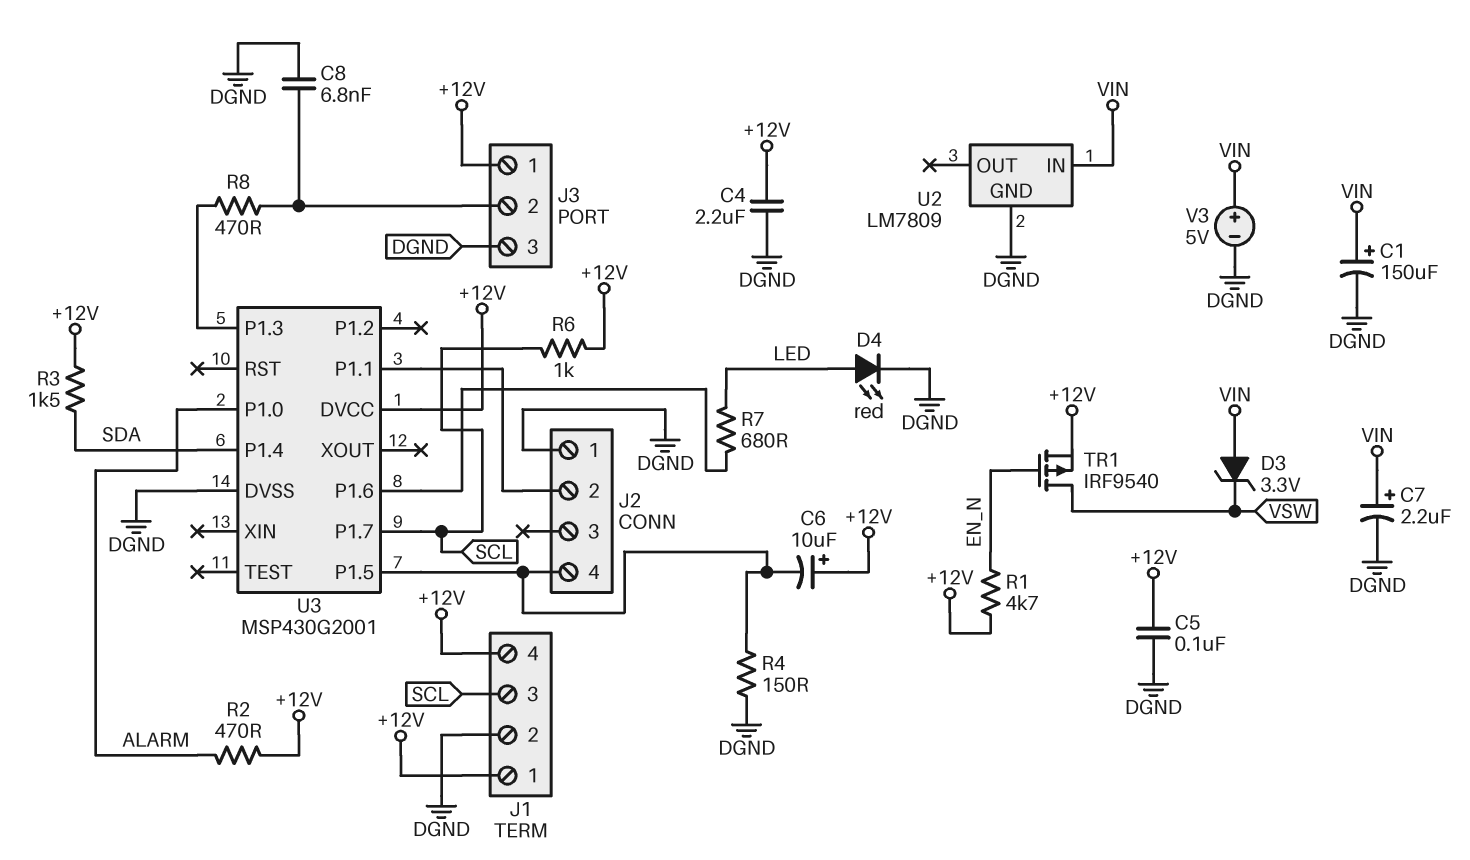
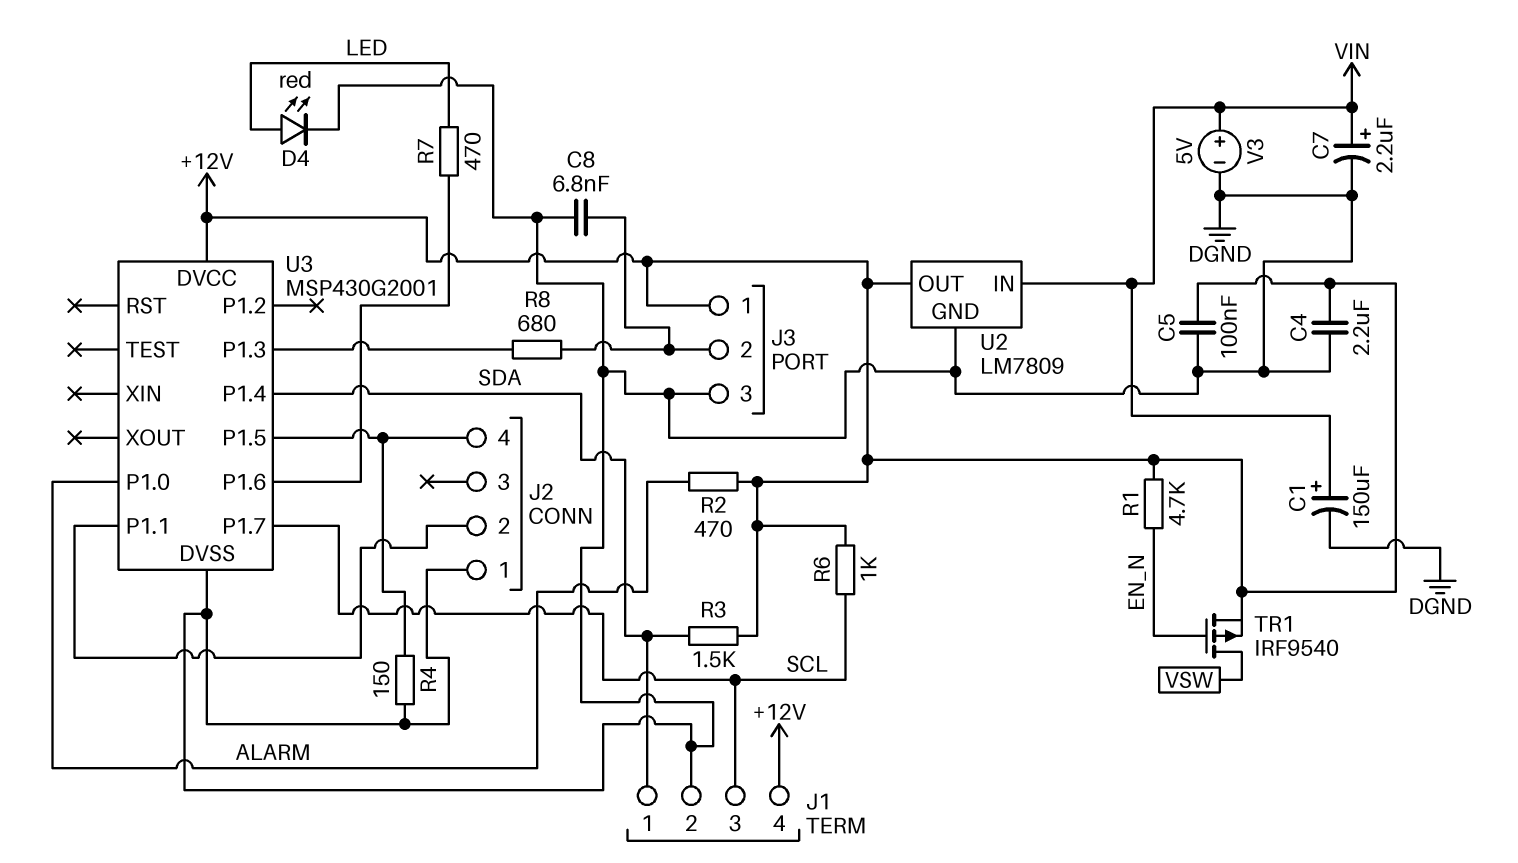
C6: 10uF (plus +12V, minus J2/4) -> none
D3: zener 3.3V (A VIN, K VSW) -> none
J1 pin 1: +12V -> SDA
R7: 680 (LED, U3/P1.6) -> 470 (LED, U3/P1.6)
R8: 470 (J3/2, U3/P1.3) -> 680 (J3/2, U3/P1.3)
U2 pin OUT: none -> +12V

